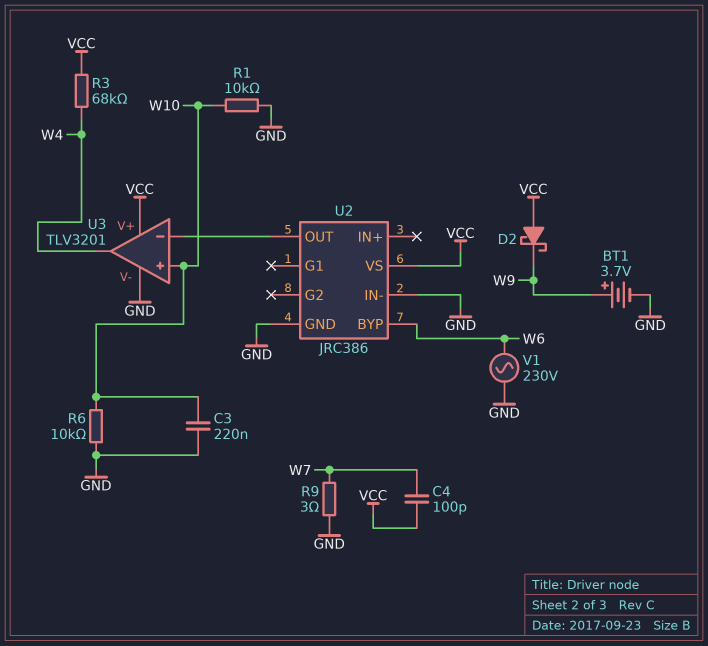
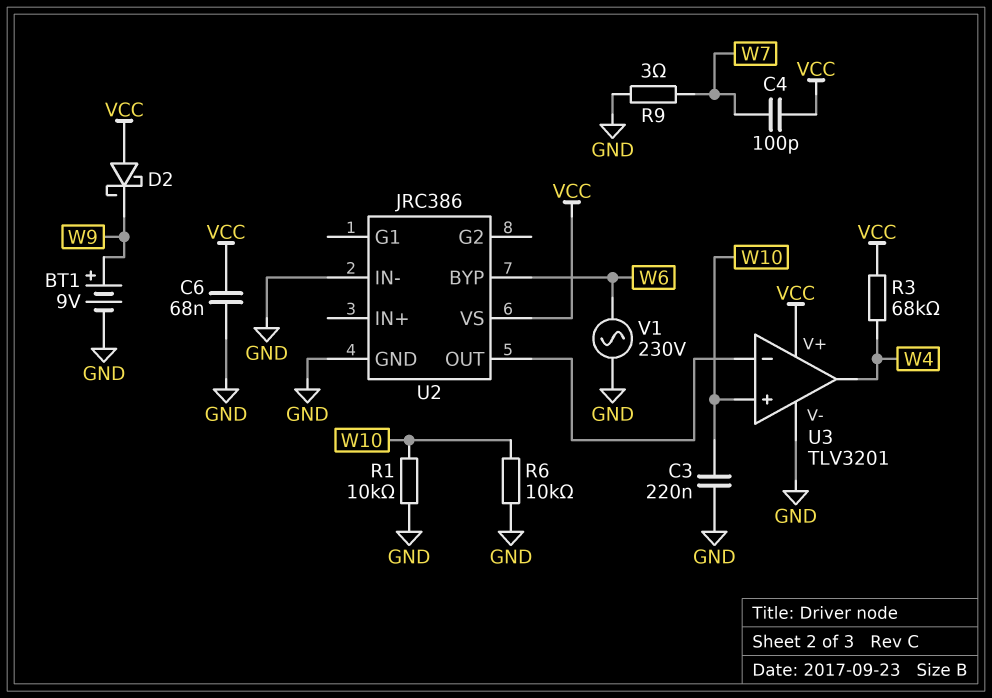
BT1: 3.7V (plus W9, minus GND) -> 9V (plus W9, minus GND)
C6: none -> 68nF (GND, VCC)

